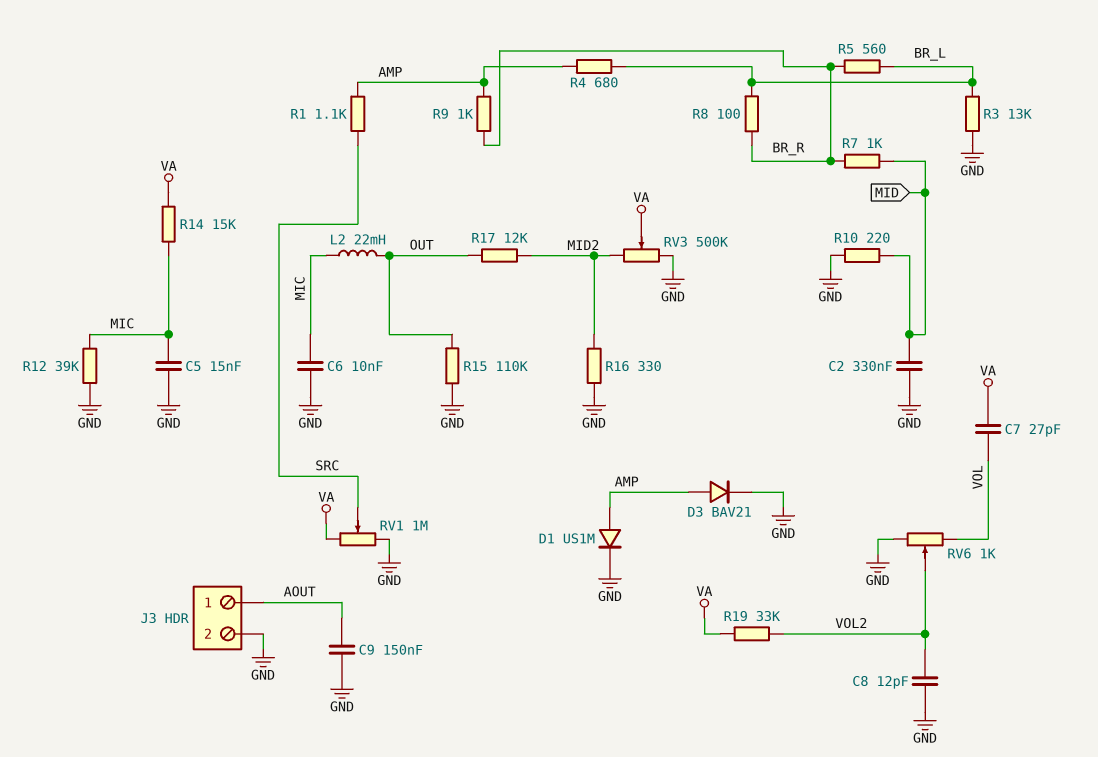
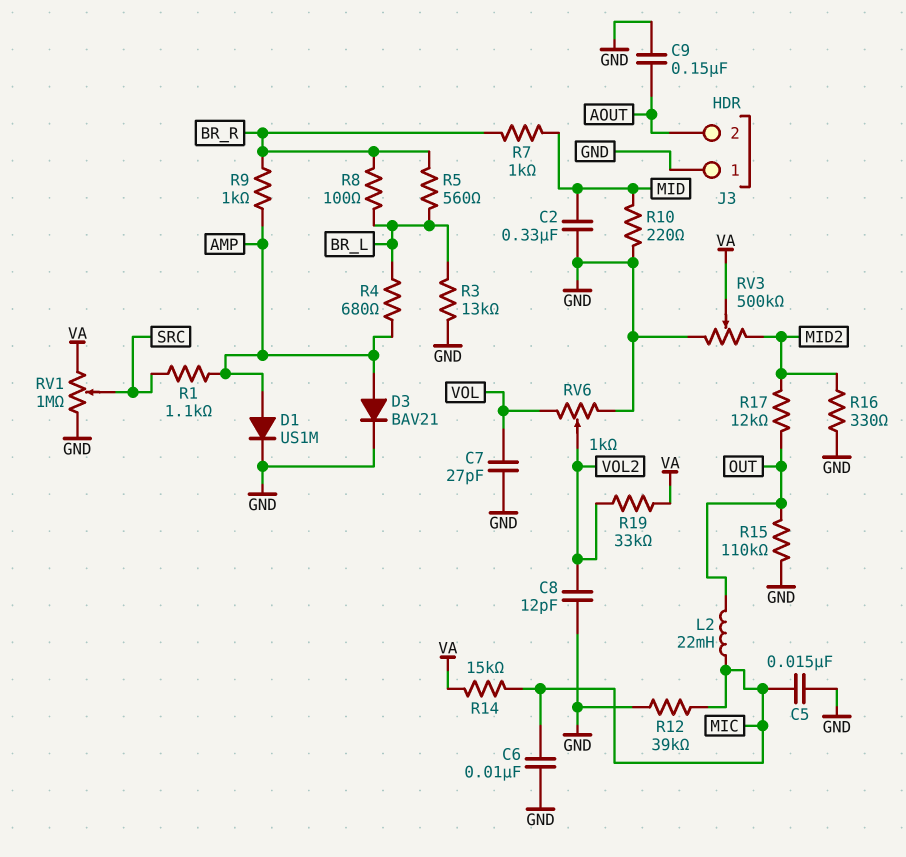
C7: 27pF (VA, VOL) -> 27pF (GND, VOL)
J3 pin 1: AOUT -> GND
J3 pin 2: GND -> AOUT

